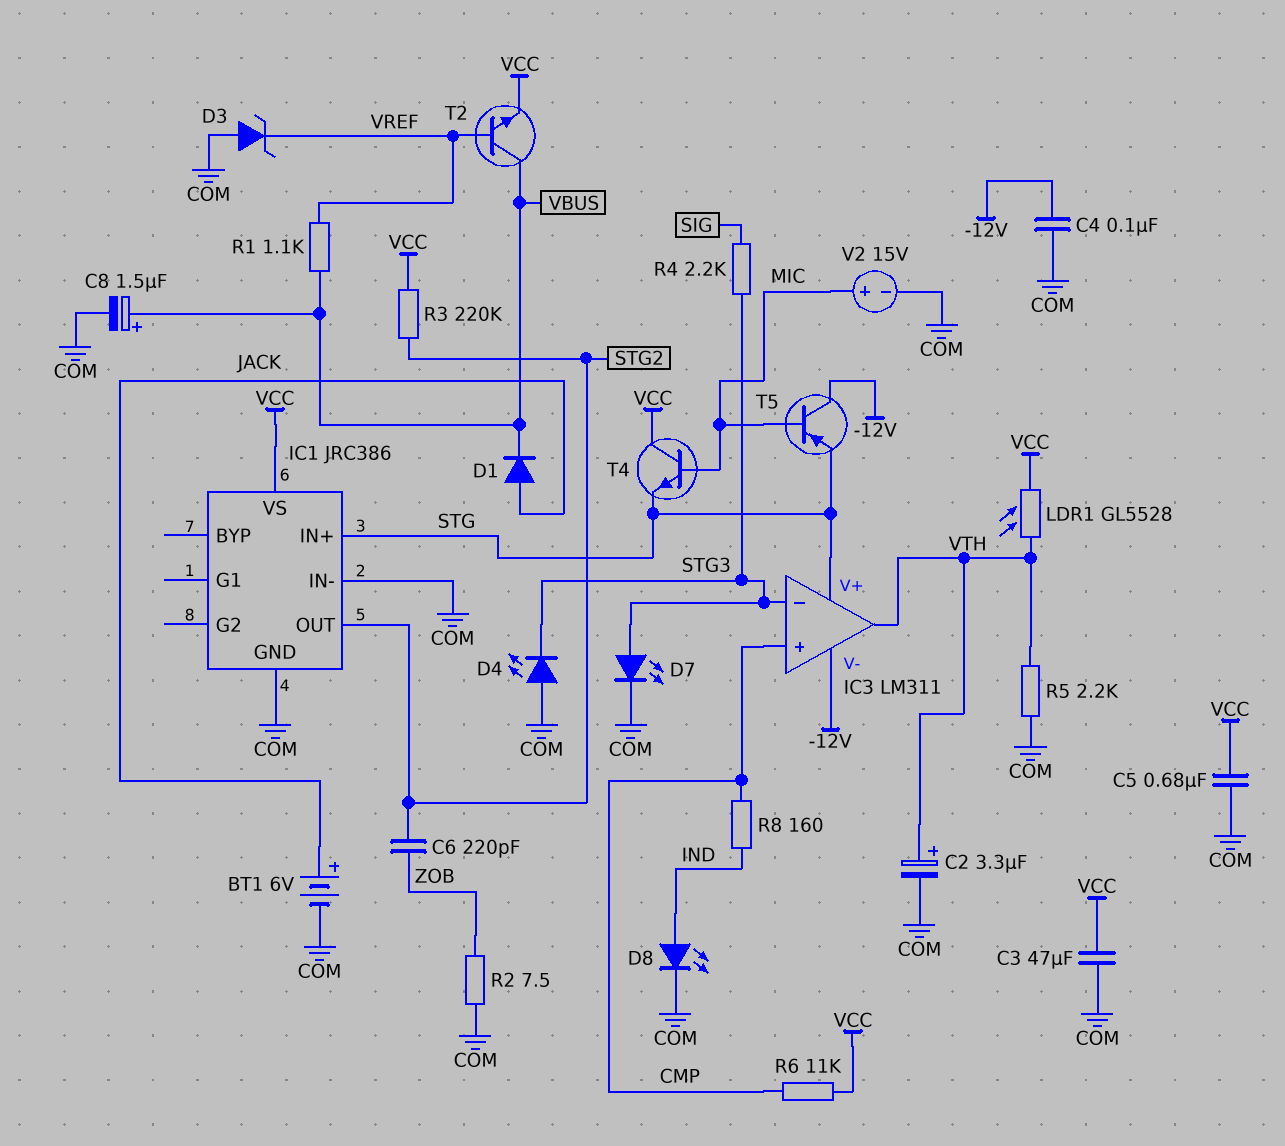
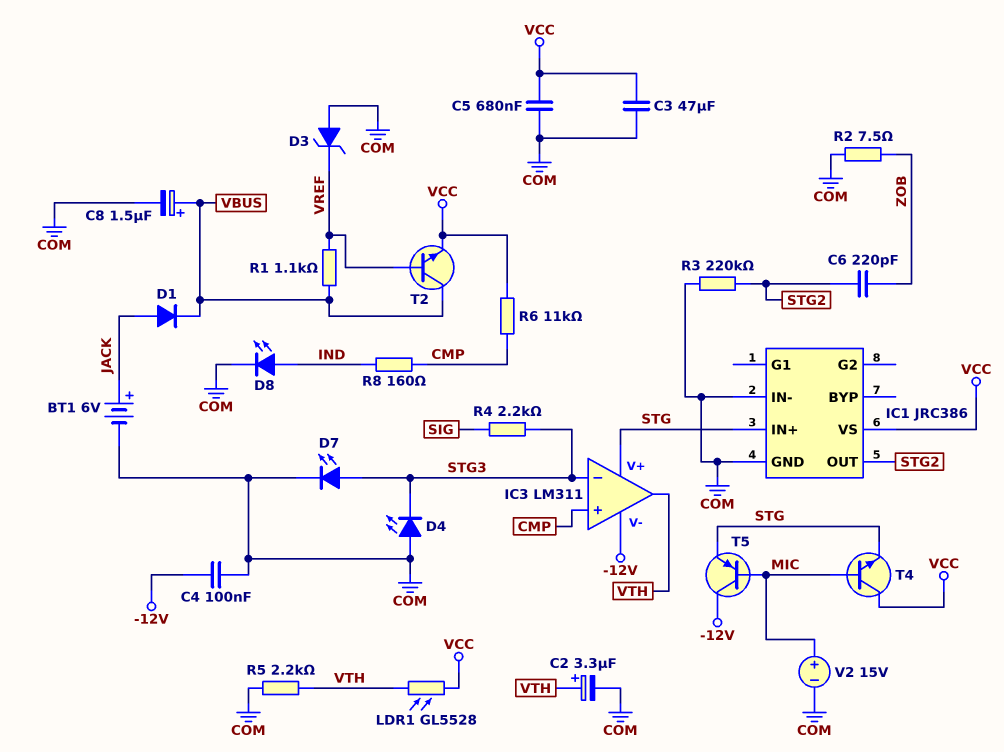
R3: 220k (STG2, VCC) -> 220k (COM, STG2)

